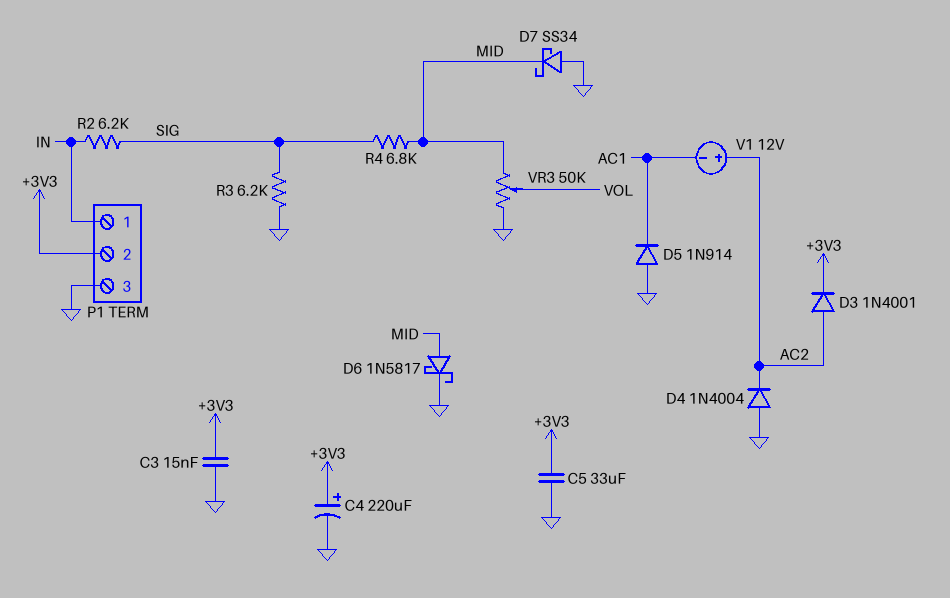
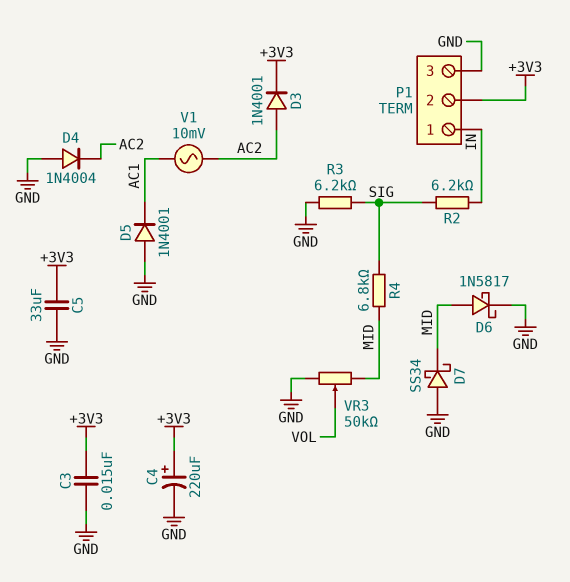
D5: diode 1N914 (A GND, K AC1) -> diode 1N4001 (A GND, K AC1)
V1: 12V (plus AC2, minus AC1) -> AC 10mV (AC1, AC2)

